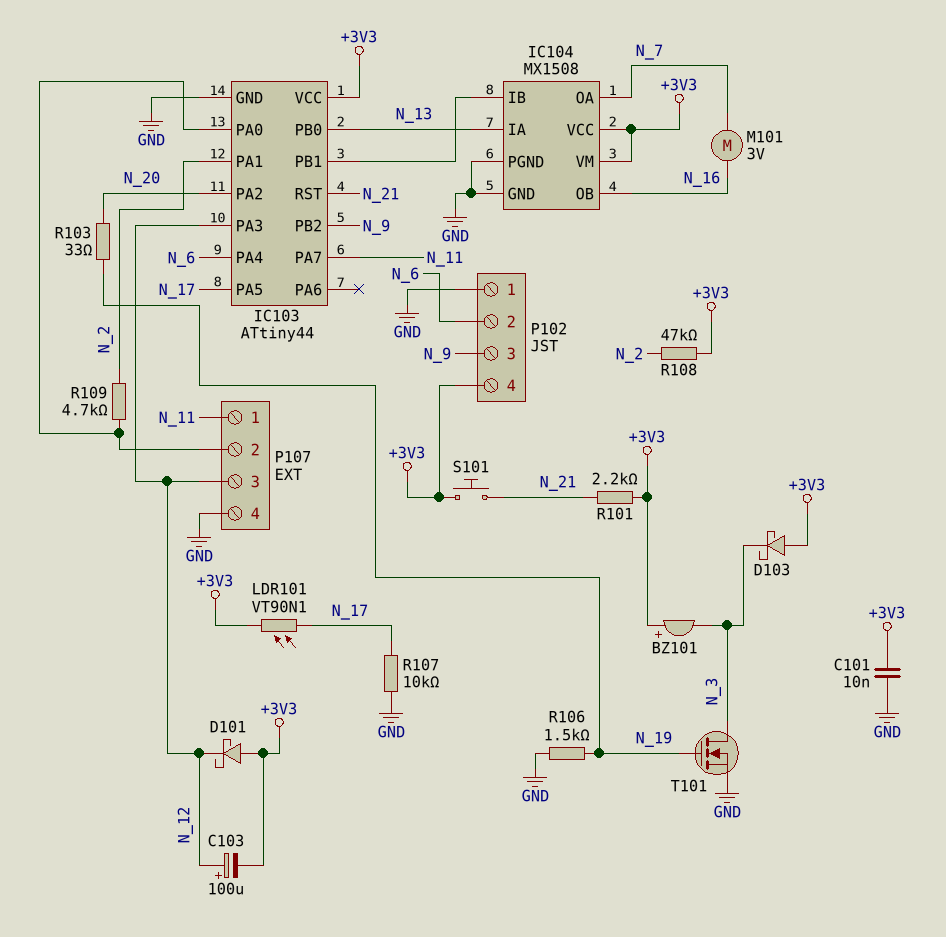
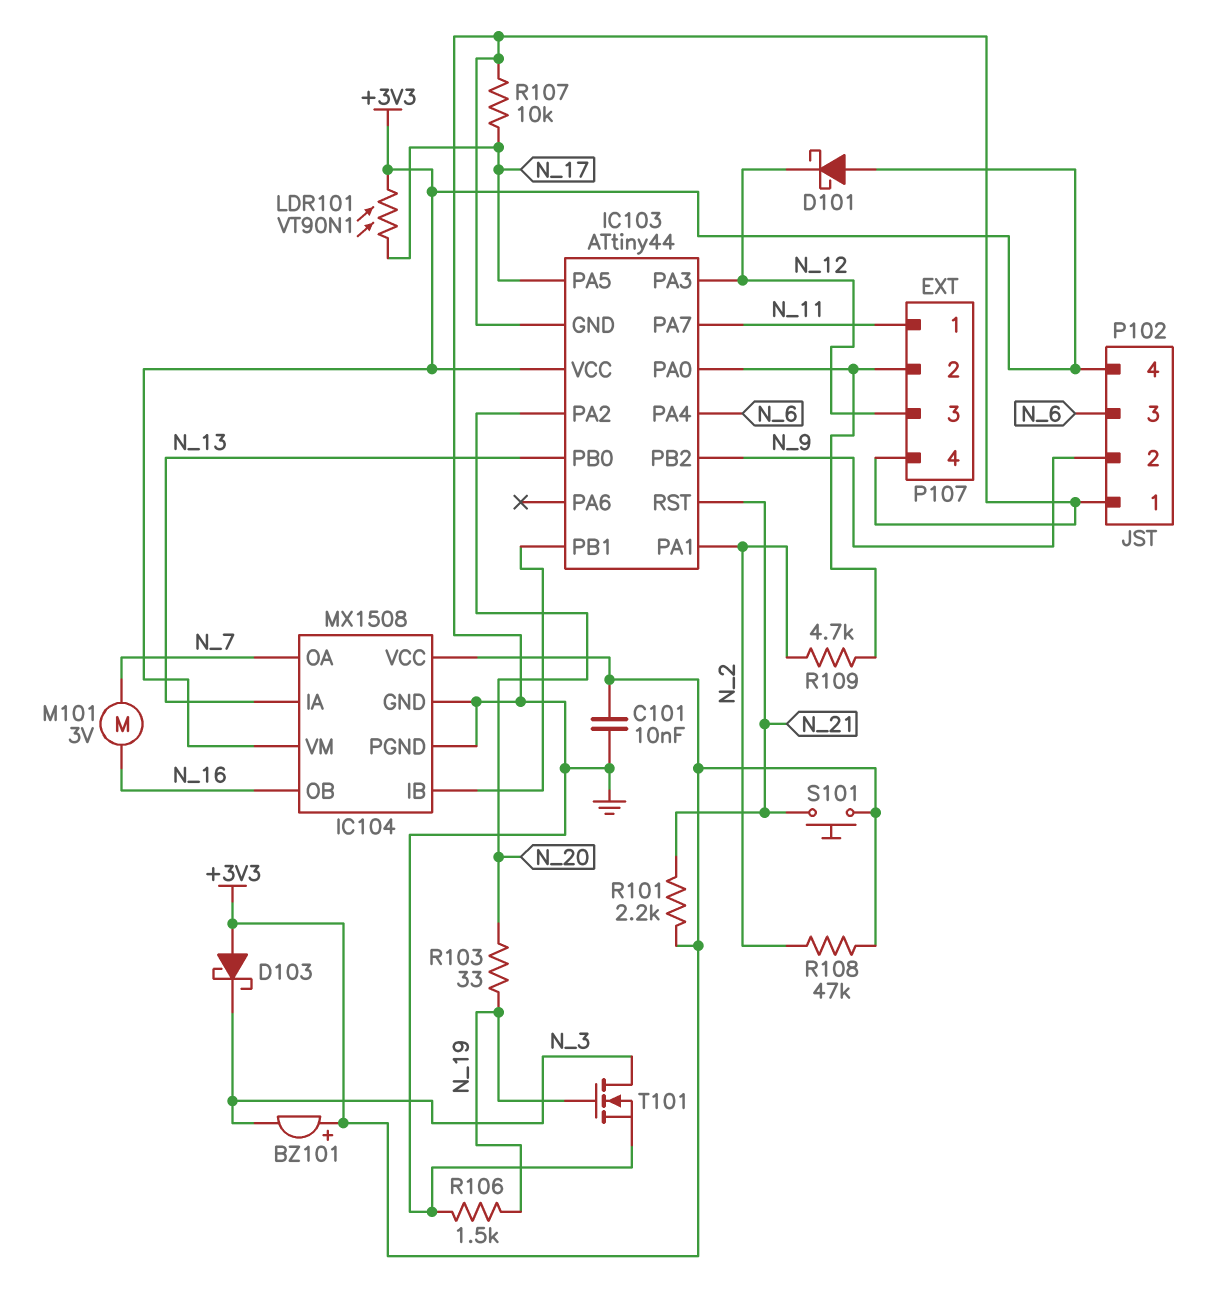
C103: 100uF (plus N_12, minus +3V3) -> none
P102 pin 2: N_6 -> N_9
P102 pin 3: N_9 -> N_6

